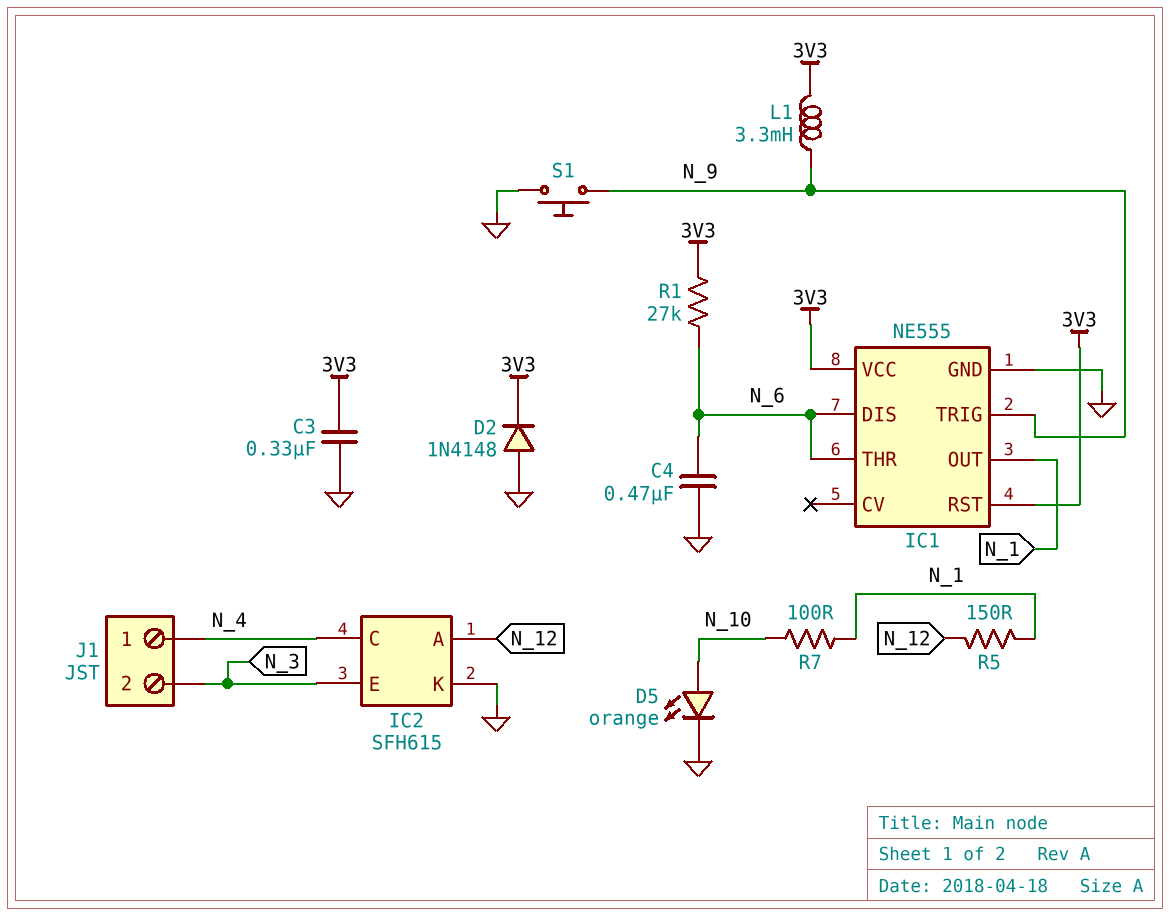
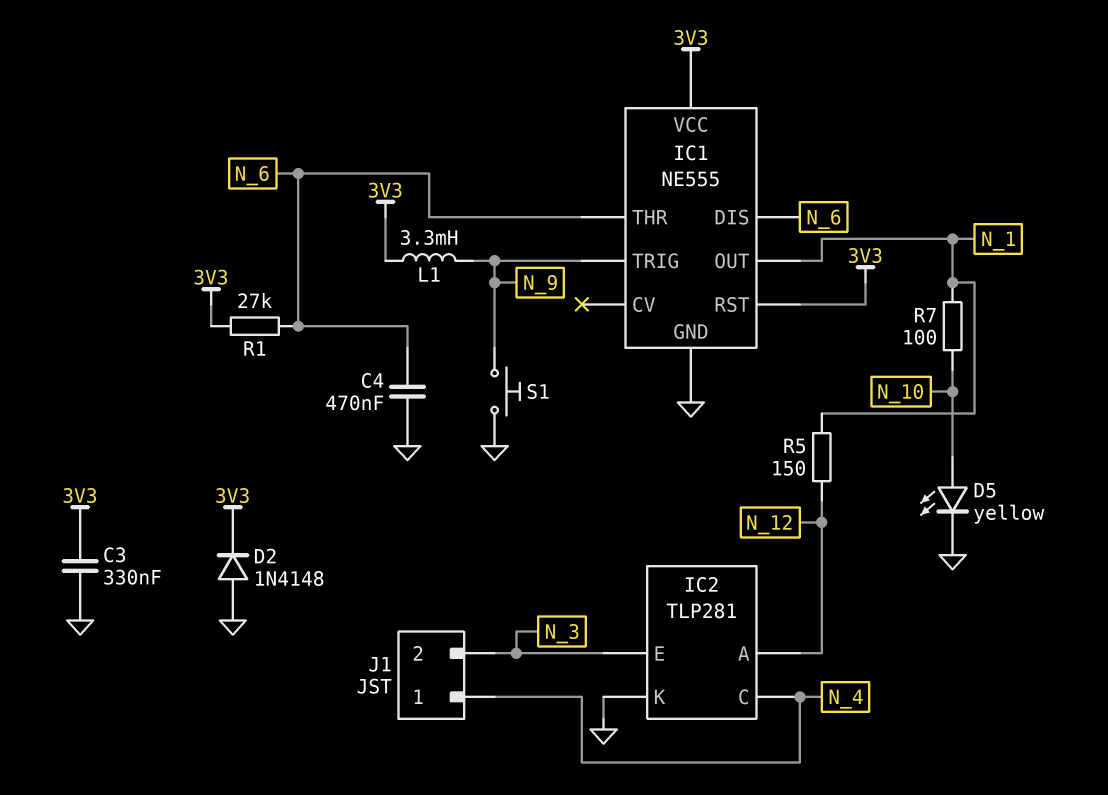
D5: LED orange (A N_10, K GND) -> LED yellow (A N_10, K GND)
IC2: SFH615 -> TLP281

